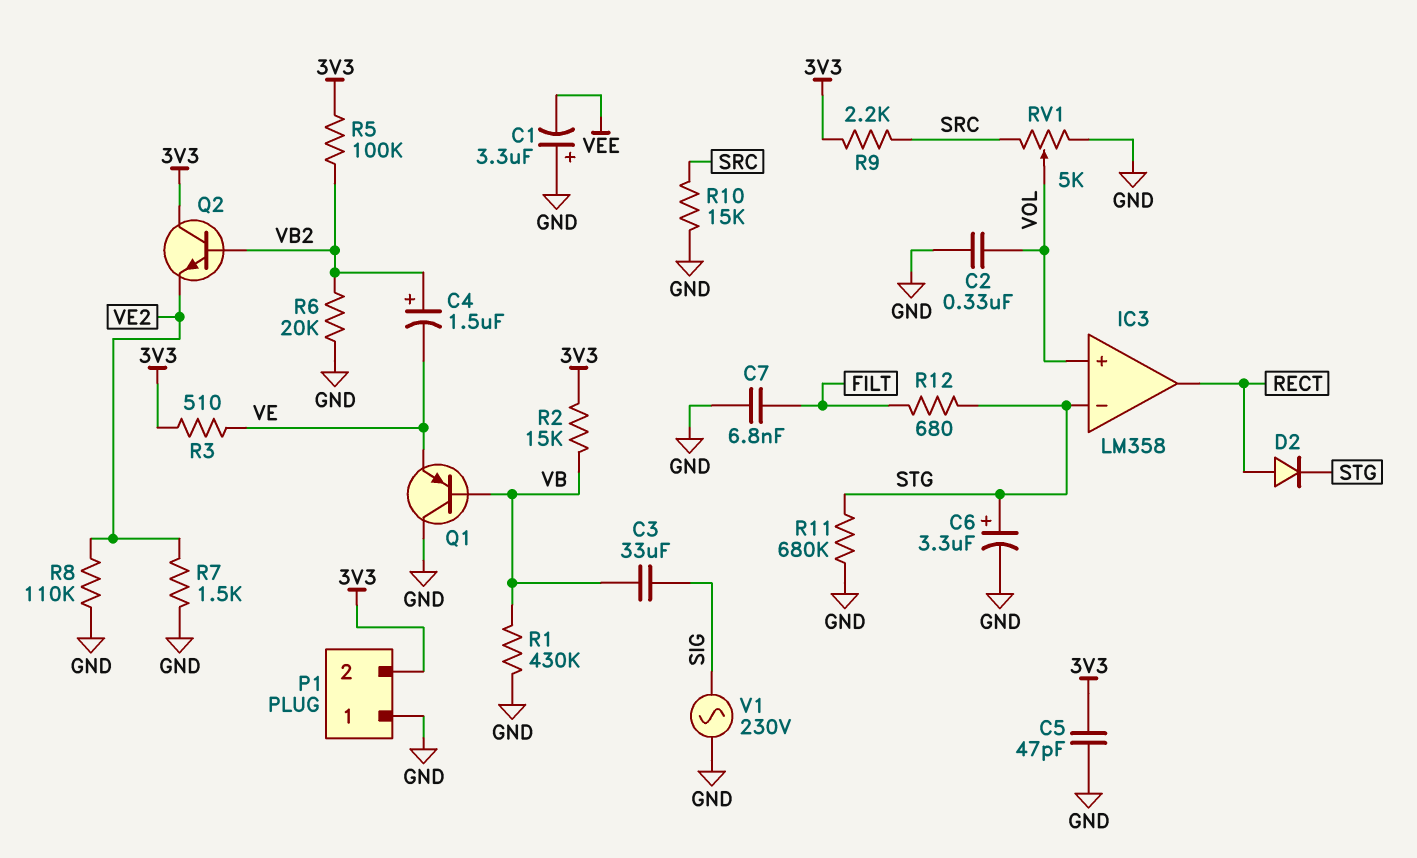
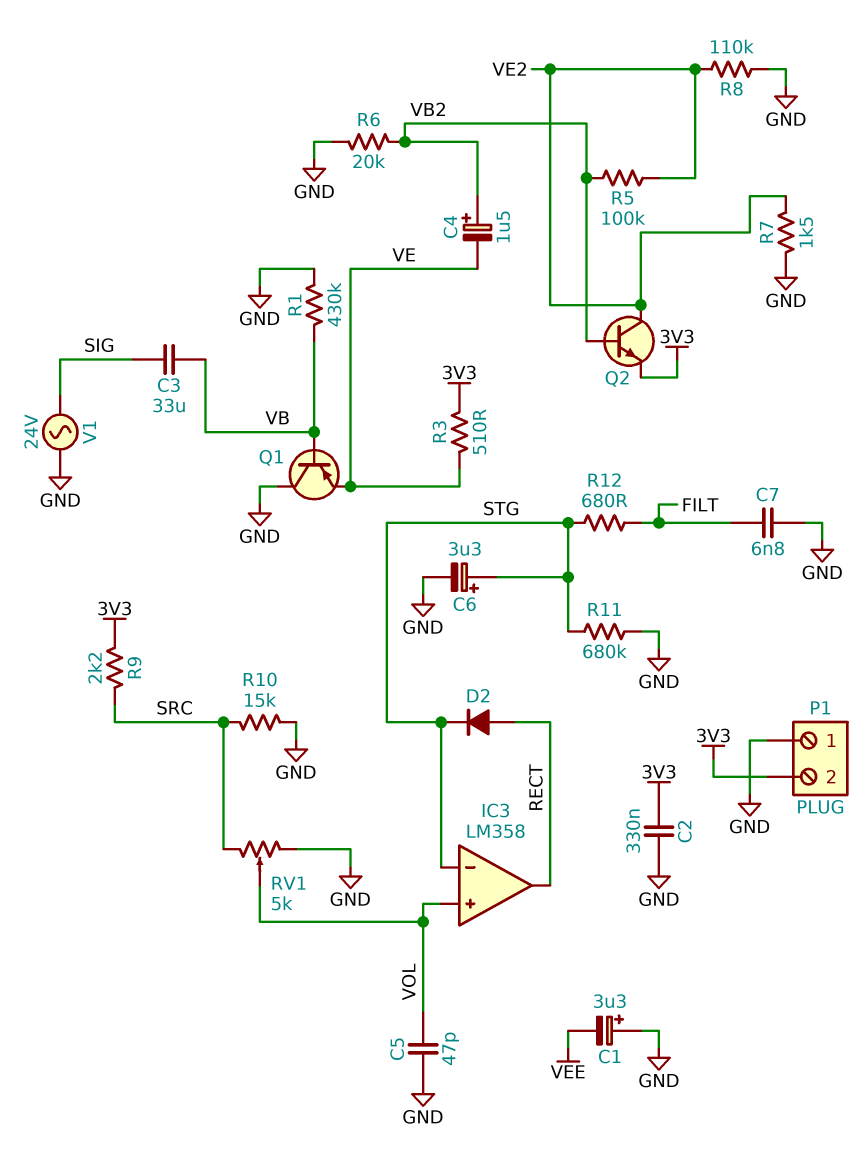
C2: 330nF (GND, VOL) -> 330nF (3V3, GND)
C5: 47pF (3V3, GND) -> 47pF (GND, VOL)
Q2: NPN (B VB2, C 3V3, E VE2) -> NPN (B VB2, C VE2, E 3V3)
R2: 15k (3V3, VB) -> none
R5: 100k (3V3, VB2) -> 100k (VB2, VE2)
V1: AC 230V (GND, SIG) -> AC 24V (GND, SIG)

